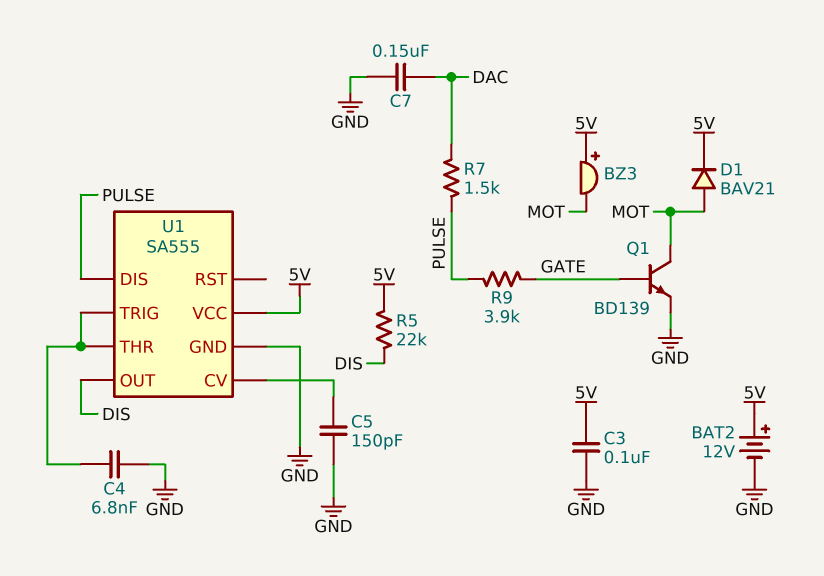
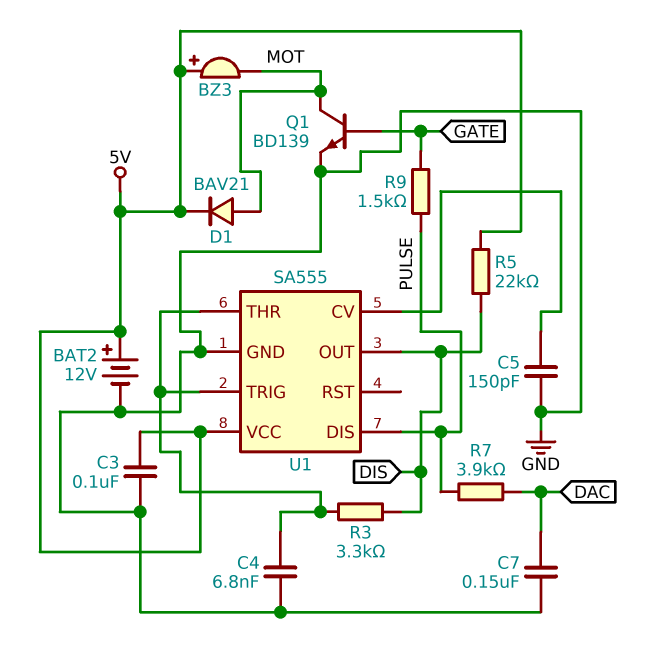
R3: none -> 3.3k (DIS, U1/THR)
R7: 1.5k (DAC, PULSE) -> 3.9k (DAC, PULSE)
R9: 3.9k (GATE, PULSE) -> 1.5k (GATE, PULSE)

